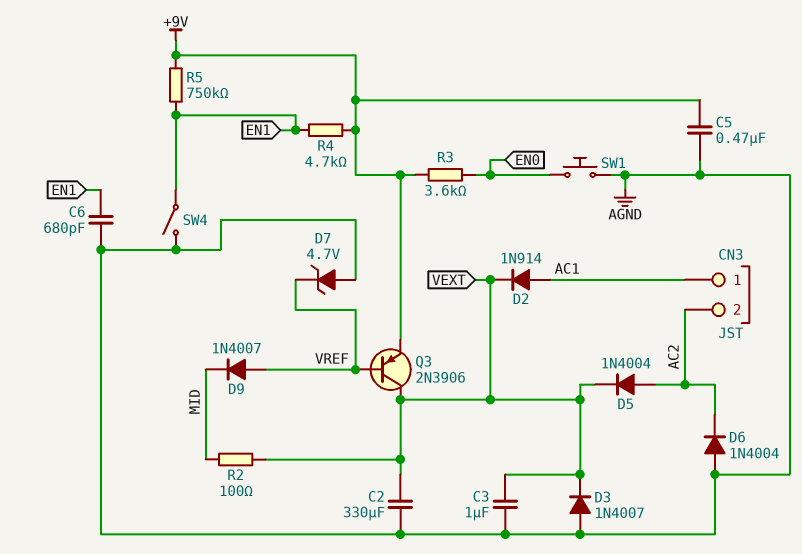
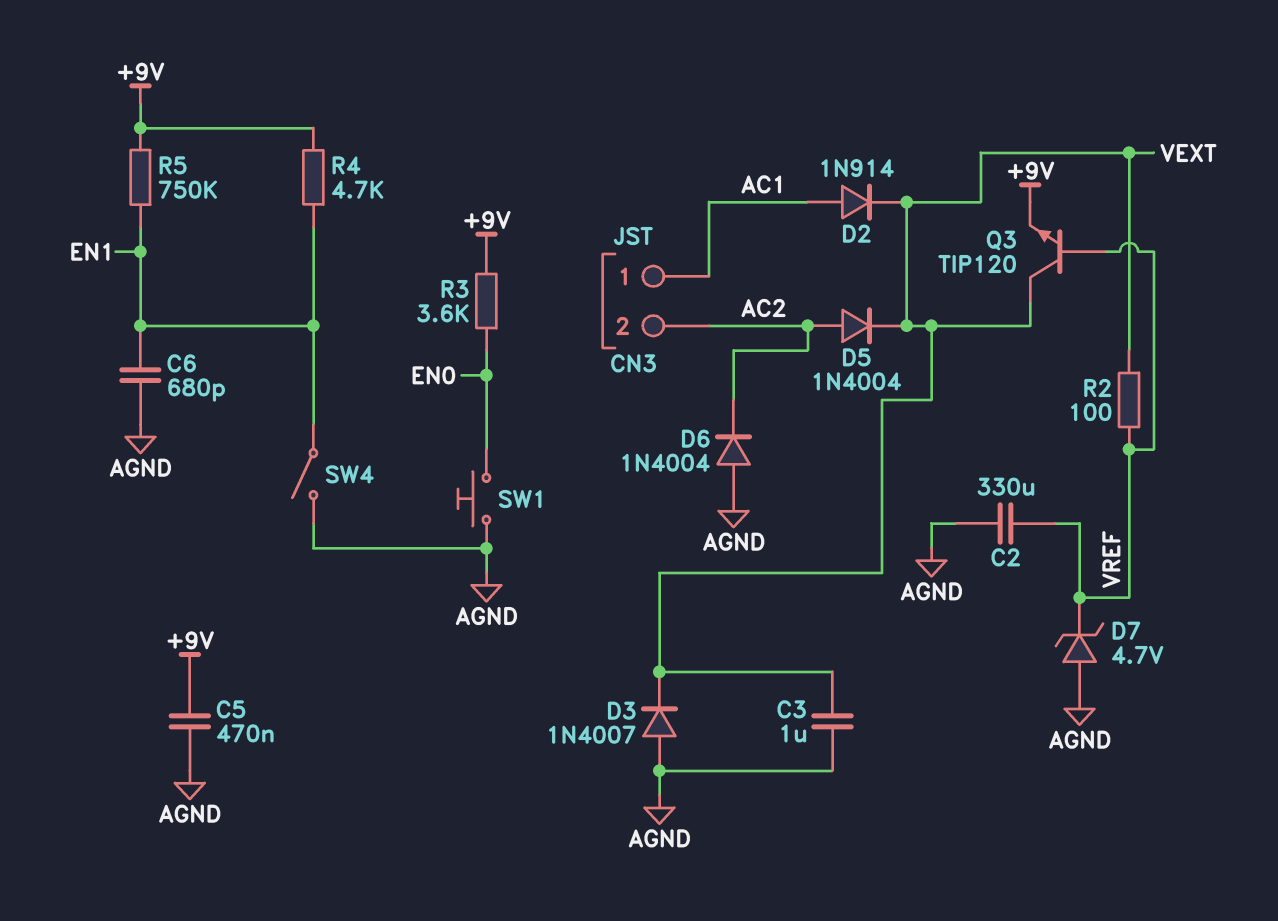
C2: 330uF (AGND, VEXT) -> 330uF (AGND, VREF)
D9: diode 1N4007 (A VREF, K MID) -> none
Q3: PNP 2N3906 (B VREF, C VEXT, E +9V) -> NPN TIP120 (B VREF, C VEXT, E +9V)
R2: 100 (MID, VEXT) -> 100 (VEXT, VREF)

